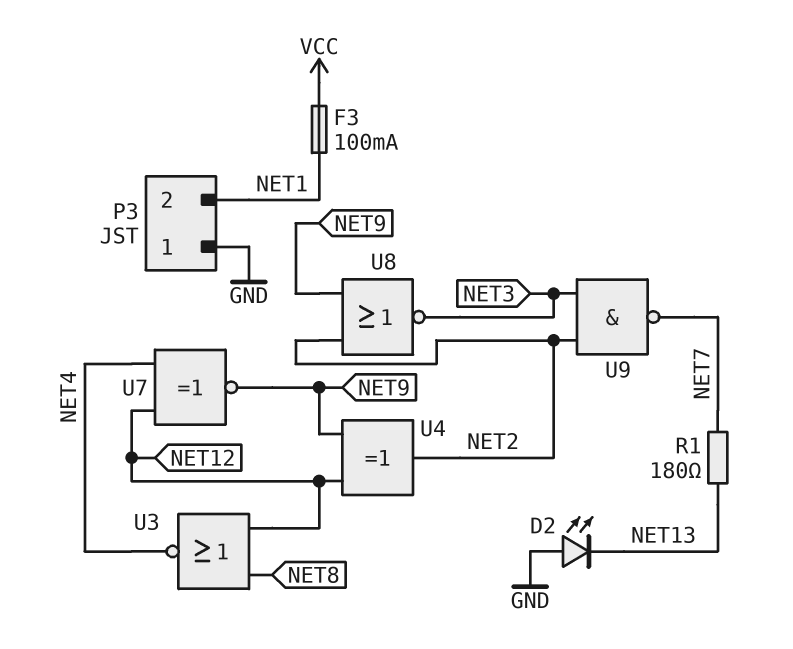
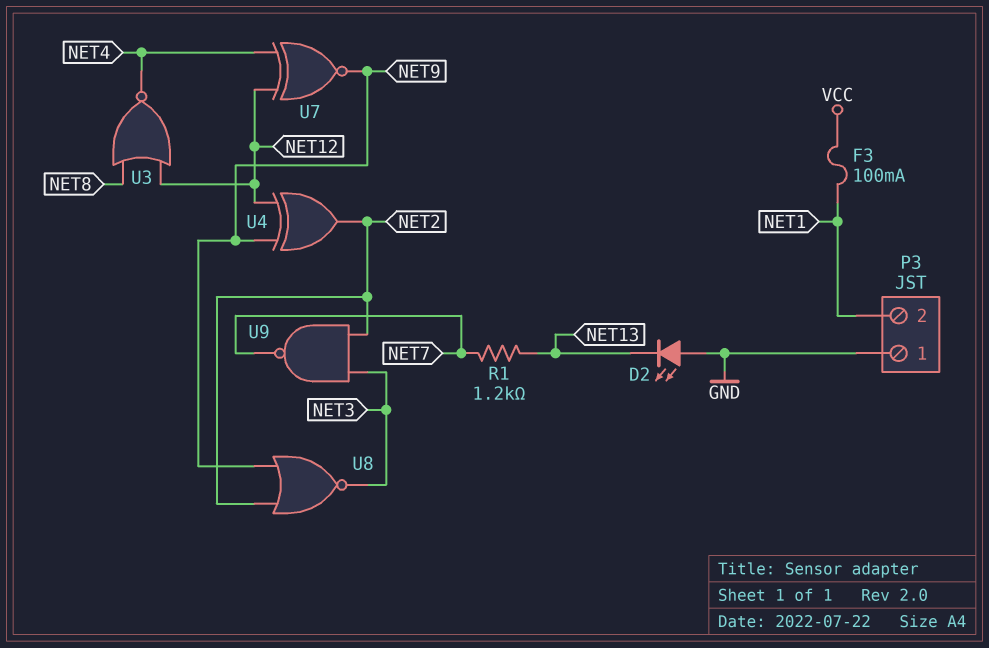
R1: 180 (NET7, NET13) -> 1.2k (NET7, NET13)

